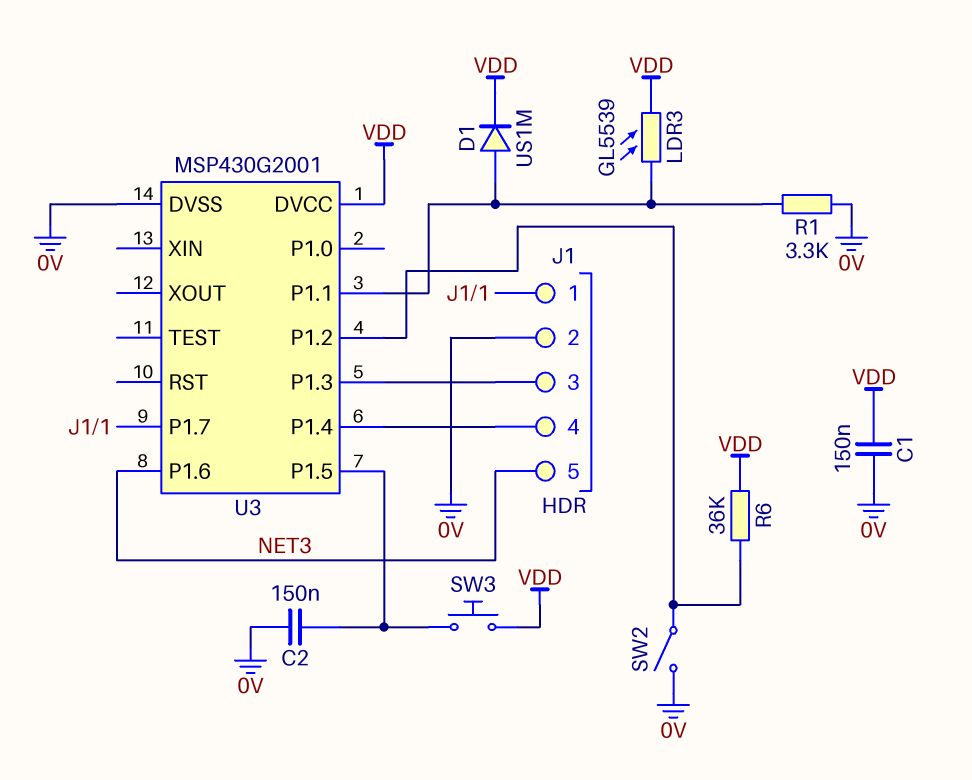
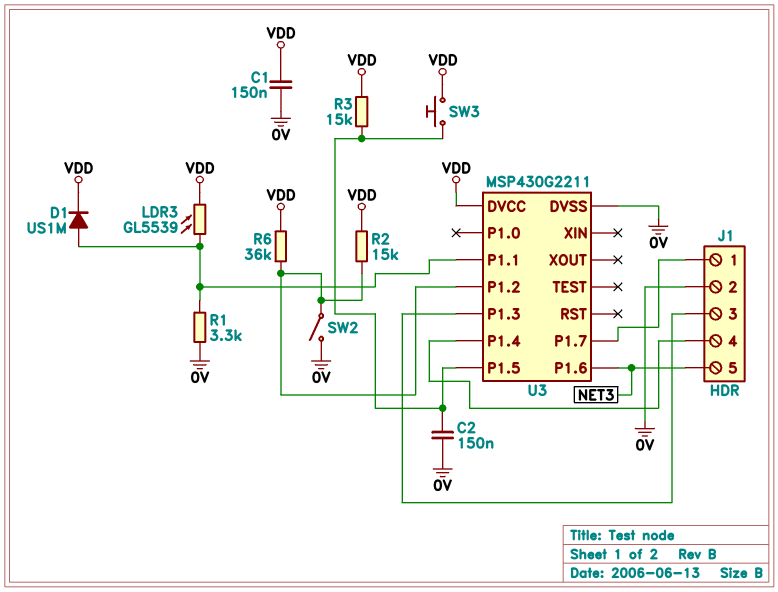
R2: none -> 15k (U3/P1.2, VDD)
R3: none -> 15k (U3/P1.5, VDD)
U3: MSP430G2001 -> MSP430G2211

